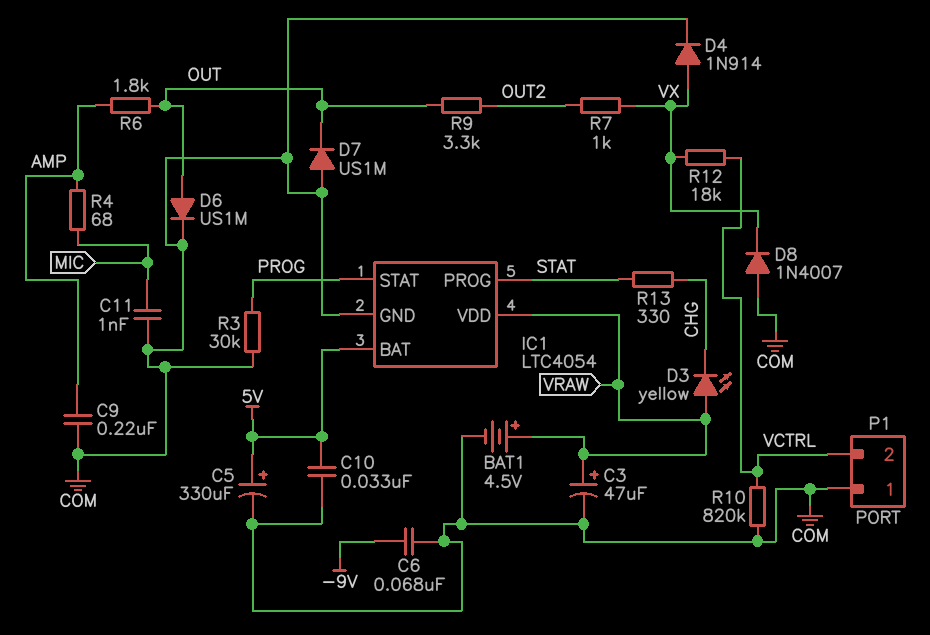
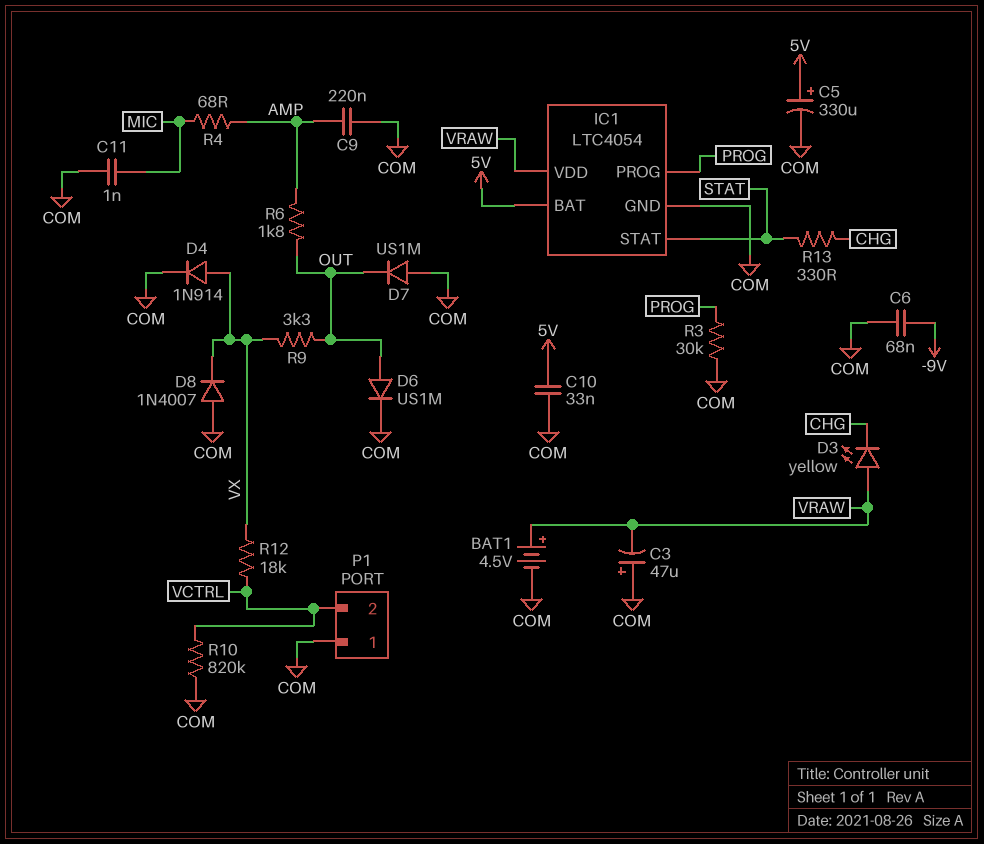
C3: 47uF (plus VRAW, minus COM) -> 47uF (plus COM, minus VRAW)
IC1 pin PROG: STAT -> PROG
IC1 pin STAT: PROG -> STAT
R7: 1k (OUT2, VX) -> none
R9: 3.3k (OUT, OUT2) -> 3.3k (OUT, VX)

